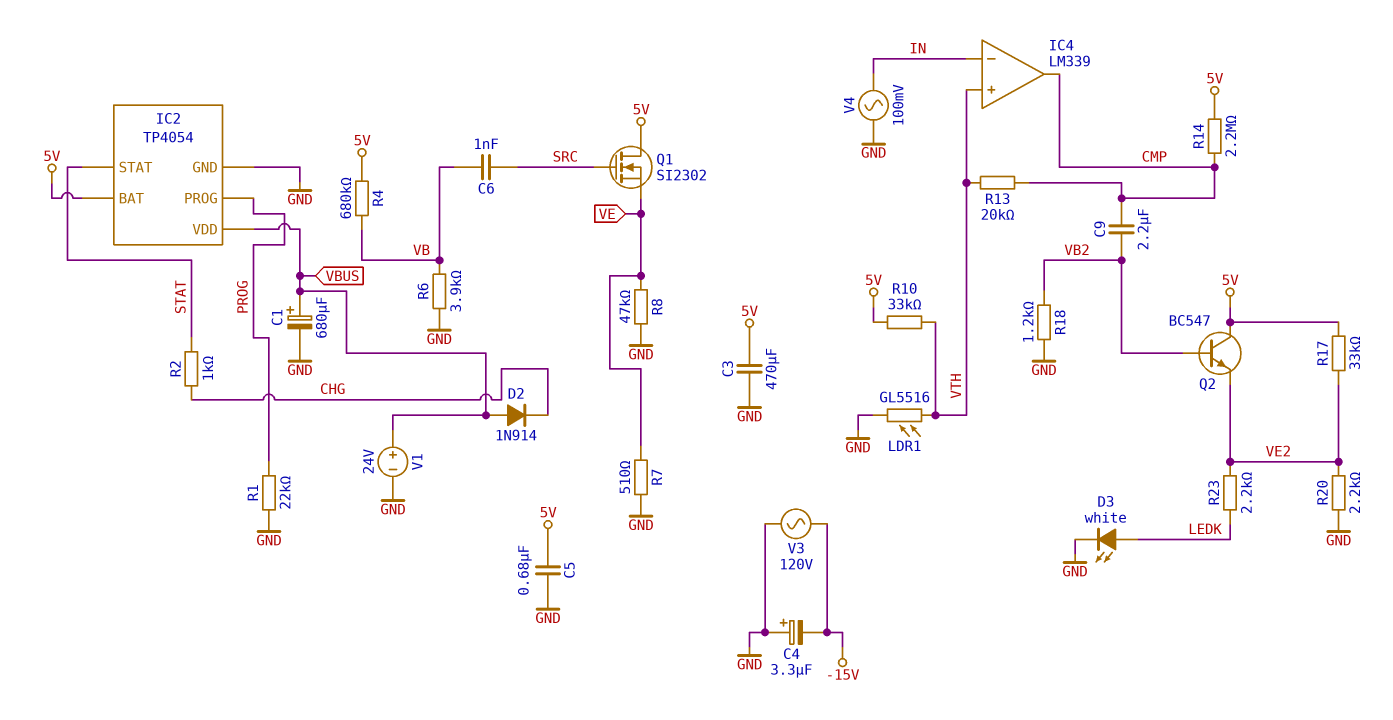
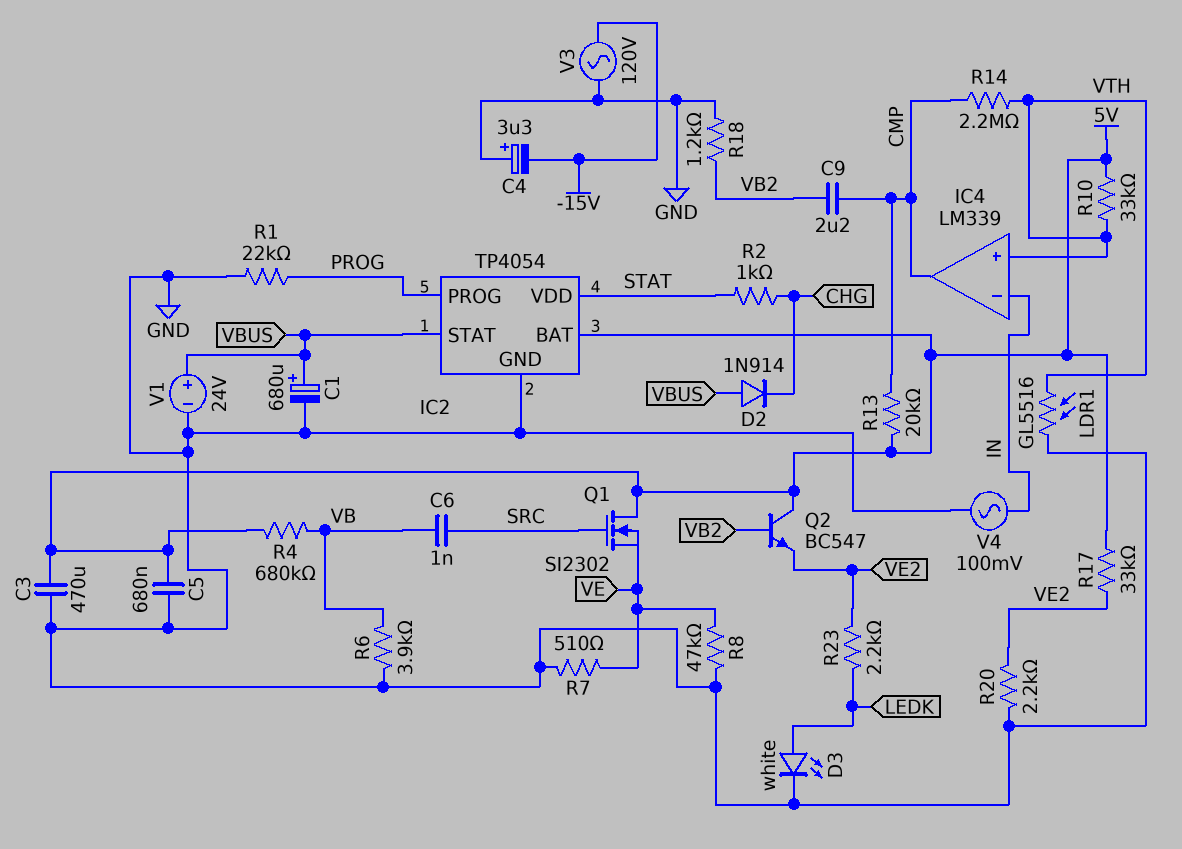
IC2 pin STAT: STAT -> VBUS
IC2 pin VDD: VBUS -> STAT
R13: 20k (CMP, VTH) -> 20k (5V, CMP)
R14: 2.2M (5V, CMP) -> 2.2M (CMP, VTH)

